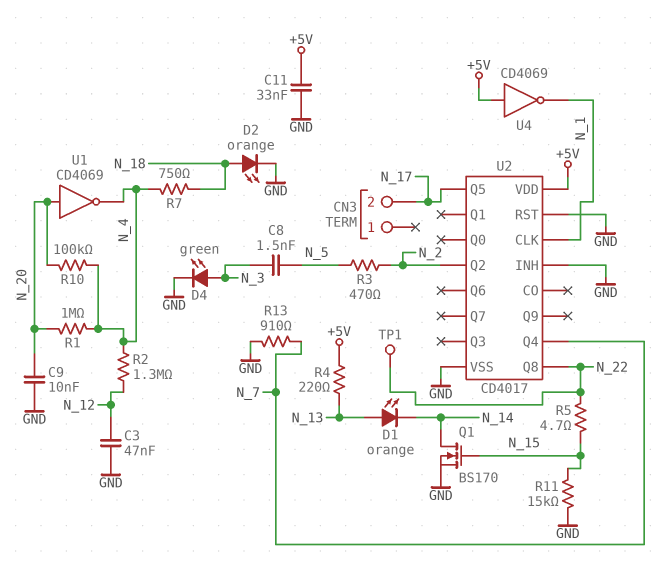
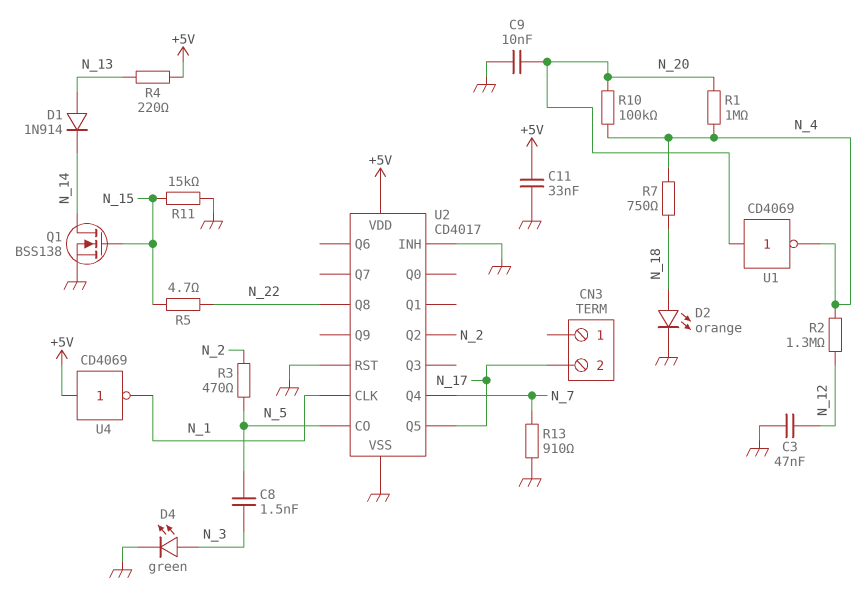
D1: LED orange (A N_13, K N_14) -> diode 1N914 (A N_13, K N_14)
Q1: NMOS BS170 (G N_15, D N_14, S GND) -> NMOS BSS138 (G N_15, D N_14, S GND)
TP1: test point (N_22) -> none
U2 pin CO: none -> N_5

